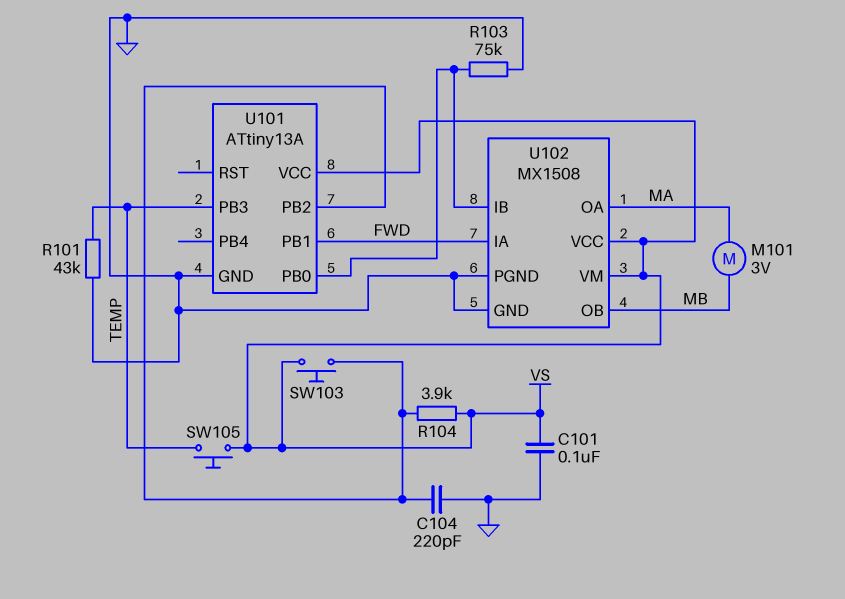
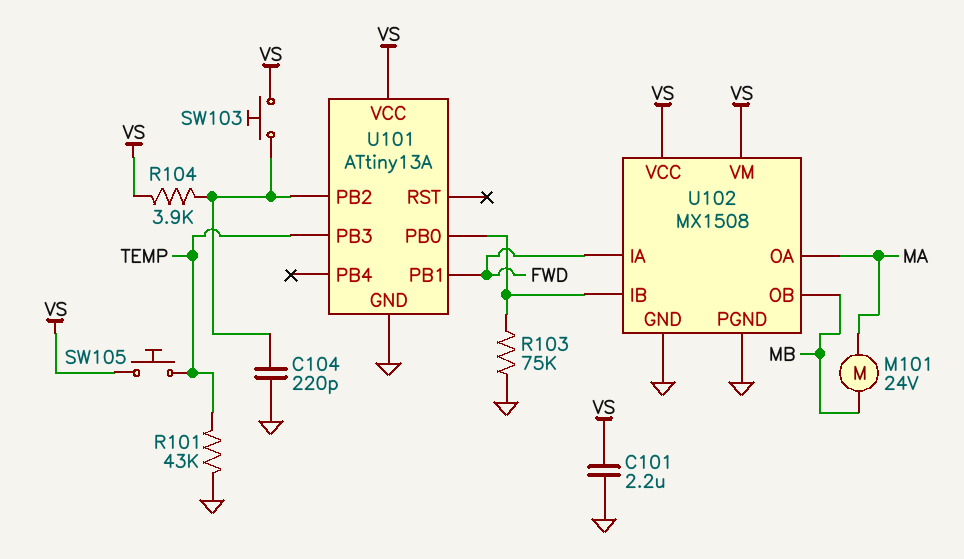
C101: 100nF (GND, VS) -> 2.2uF (GND, VS)
M101: motor 3V (MA, MB) -> motor 24V (MA, MB)

